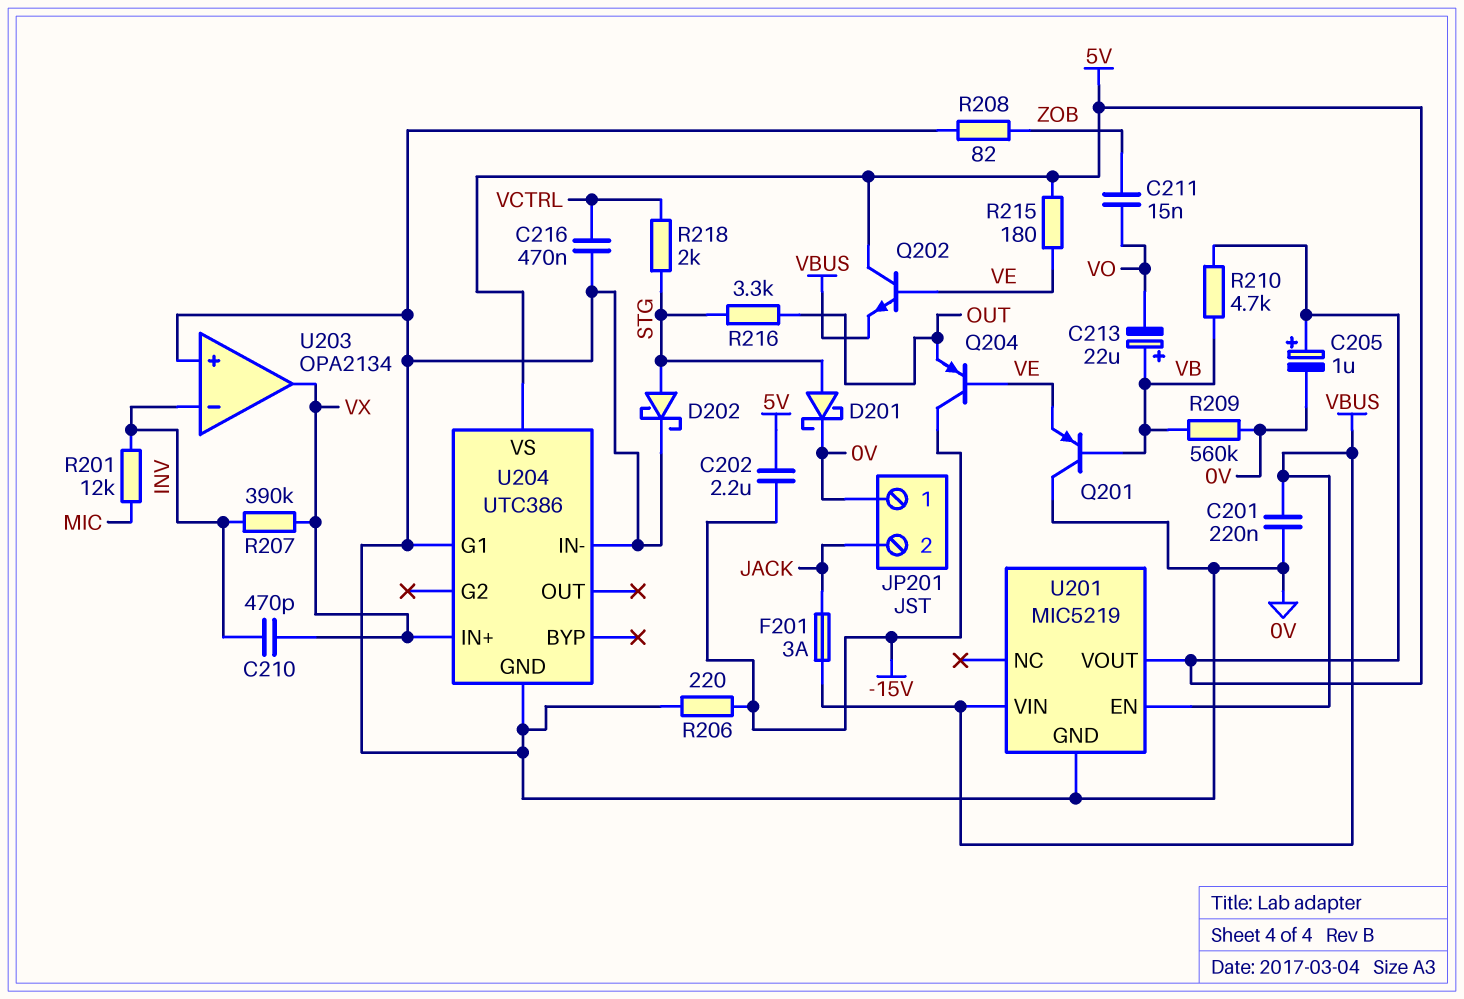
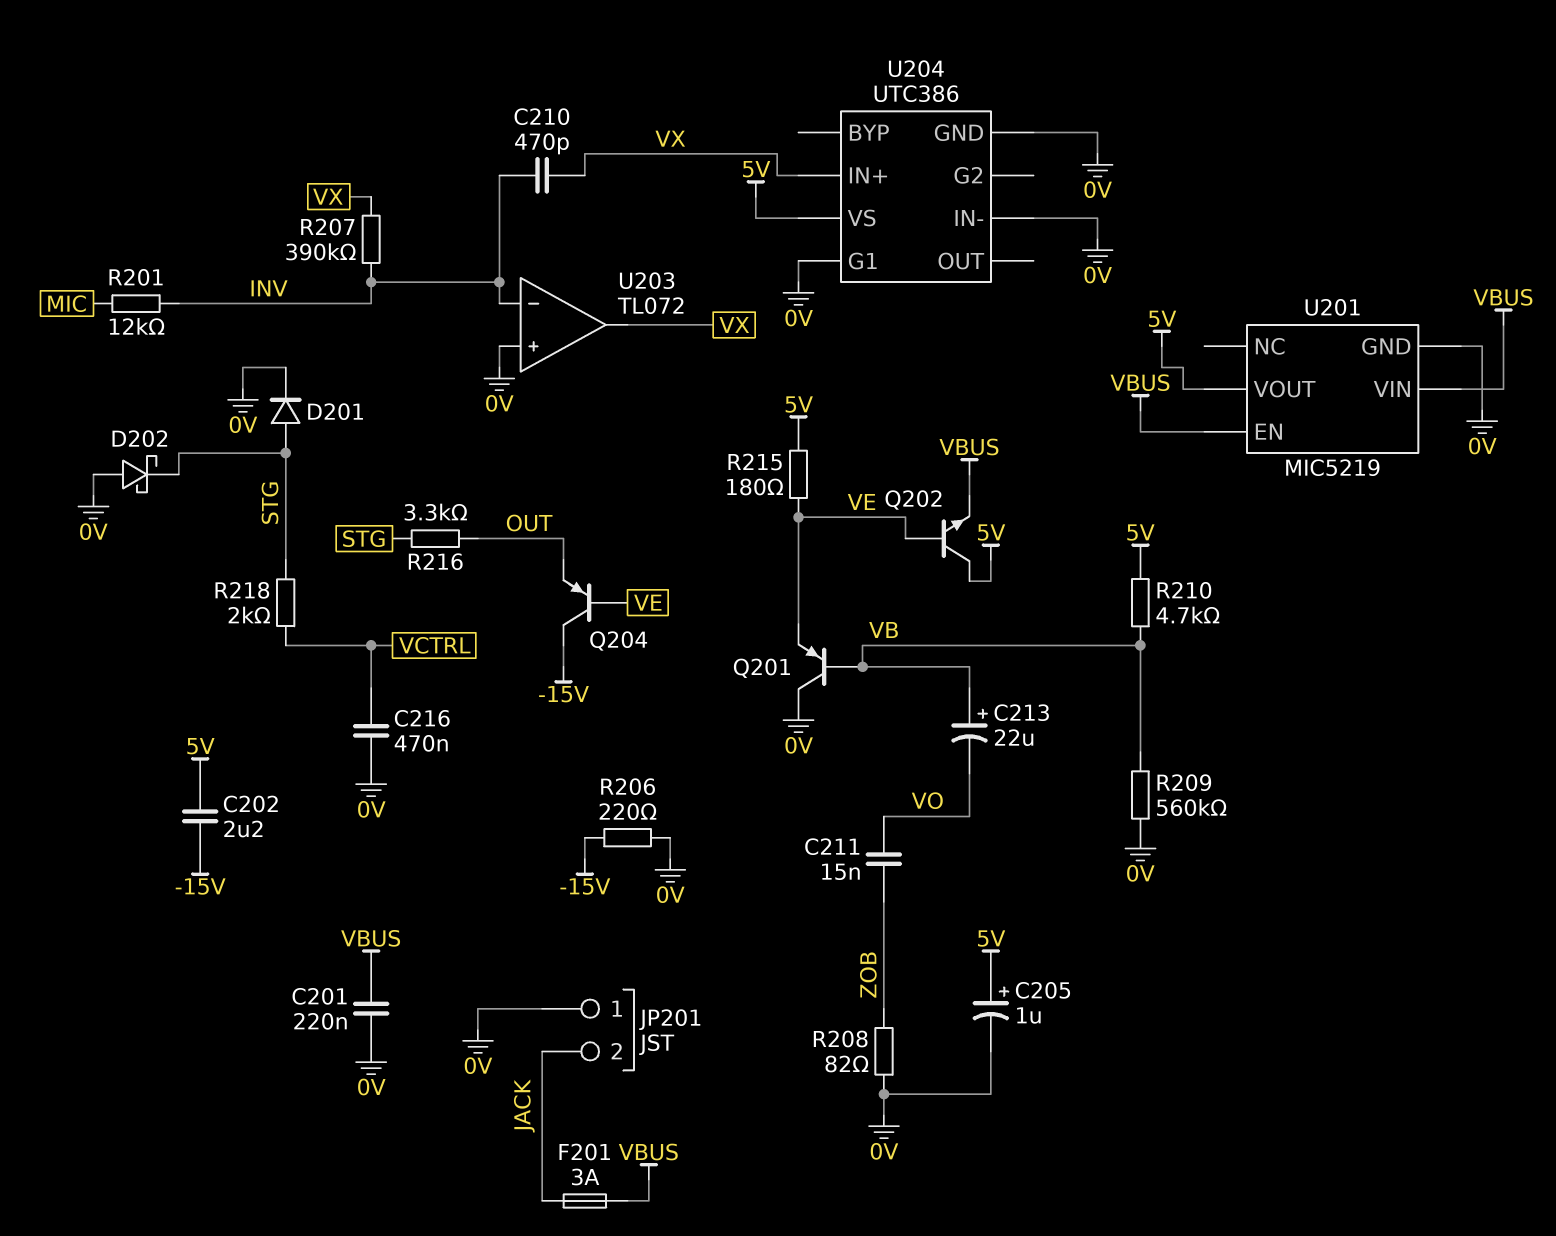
D201: schottky (A STG, K 0V) -> diode (A STG, K 0V)
D202: schottky (A STG, K 0V) -> schottky (A 0V, K STG)
U203: OPA2134 -> TL072

